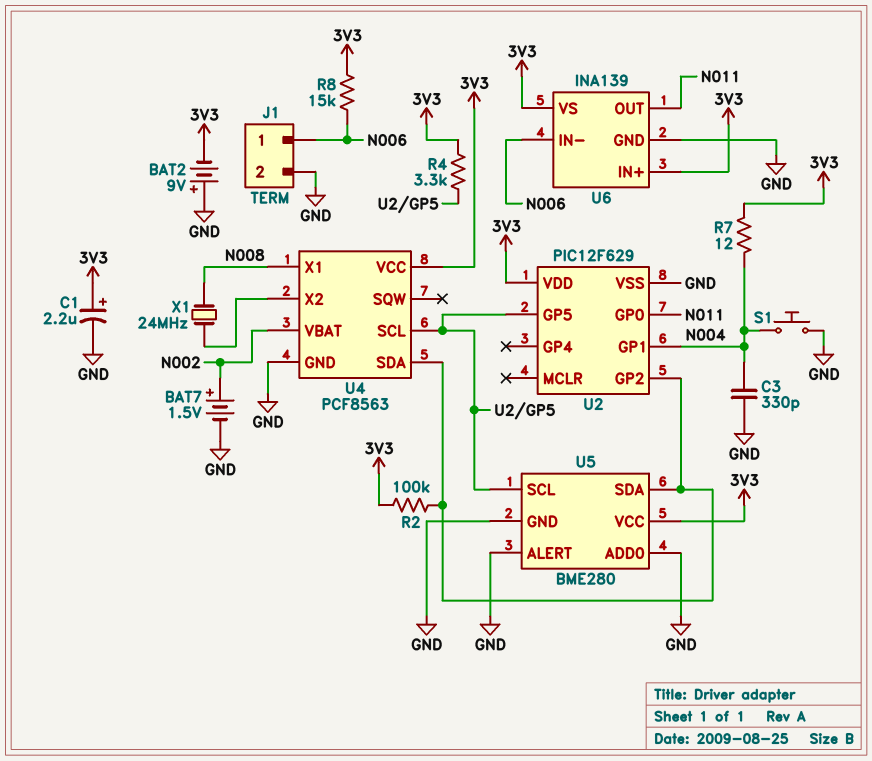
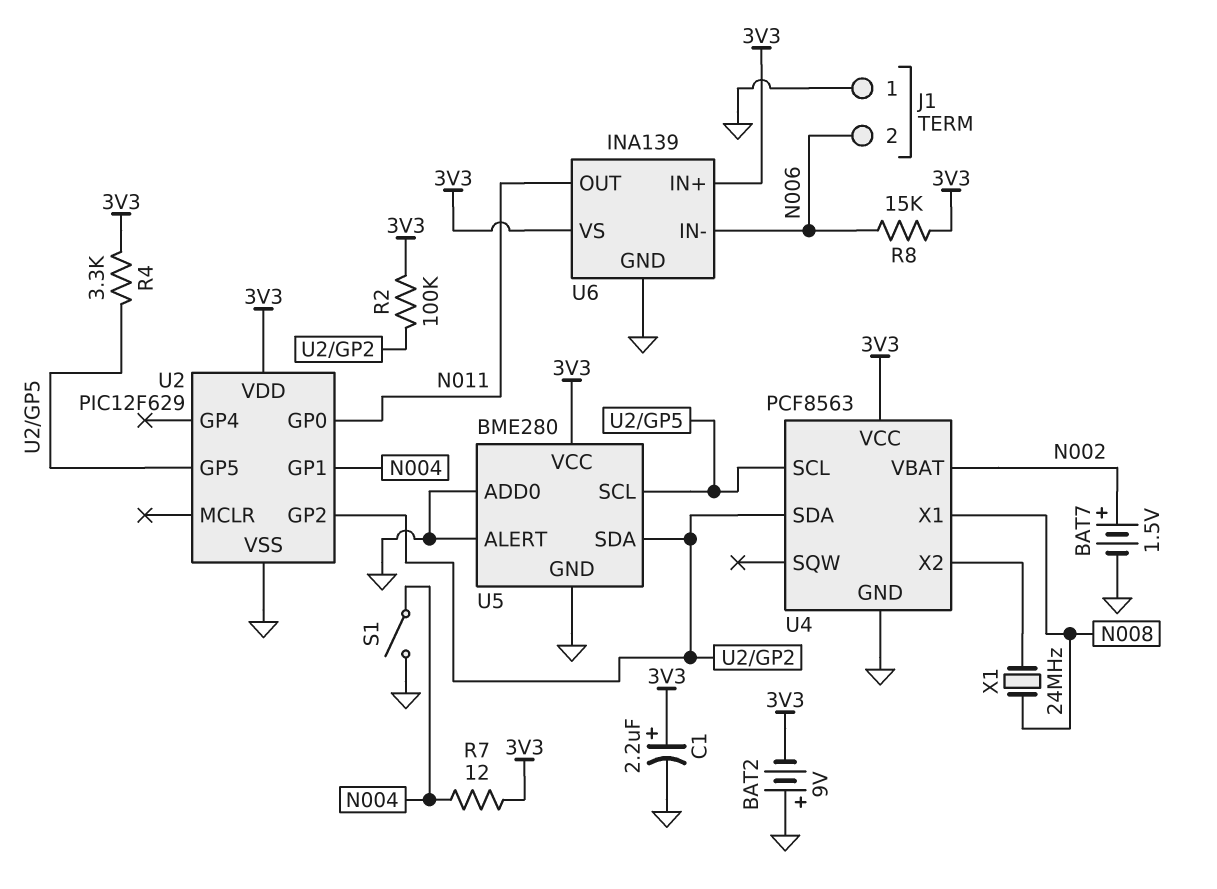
C3: 330pF (GND, N004) -> none
J1 pin 1: N006 -> GND
J1 pin 2: GND -> N006
S1: button (GND, N004) -> switch (GND, N004)

